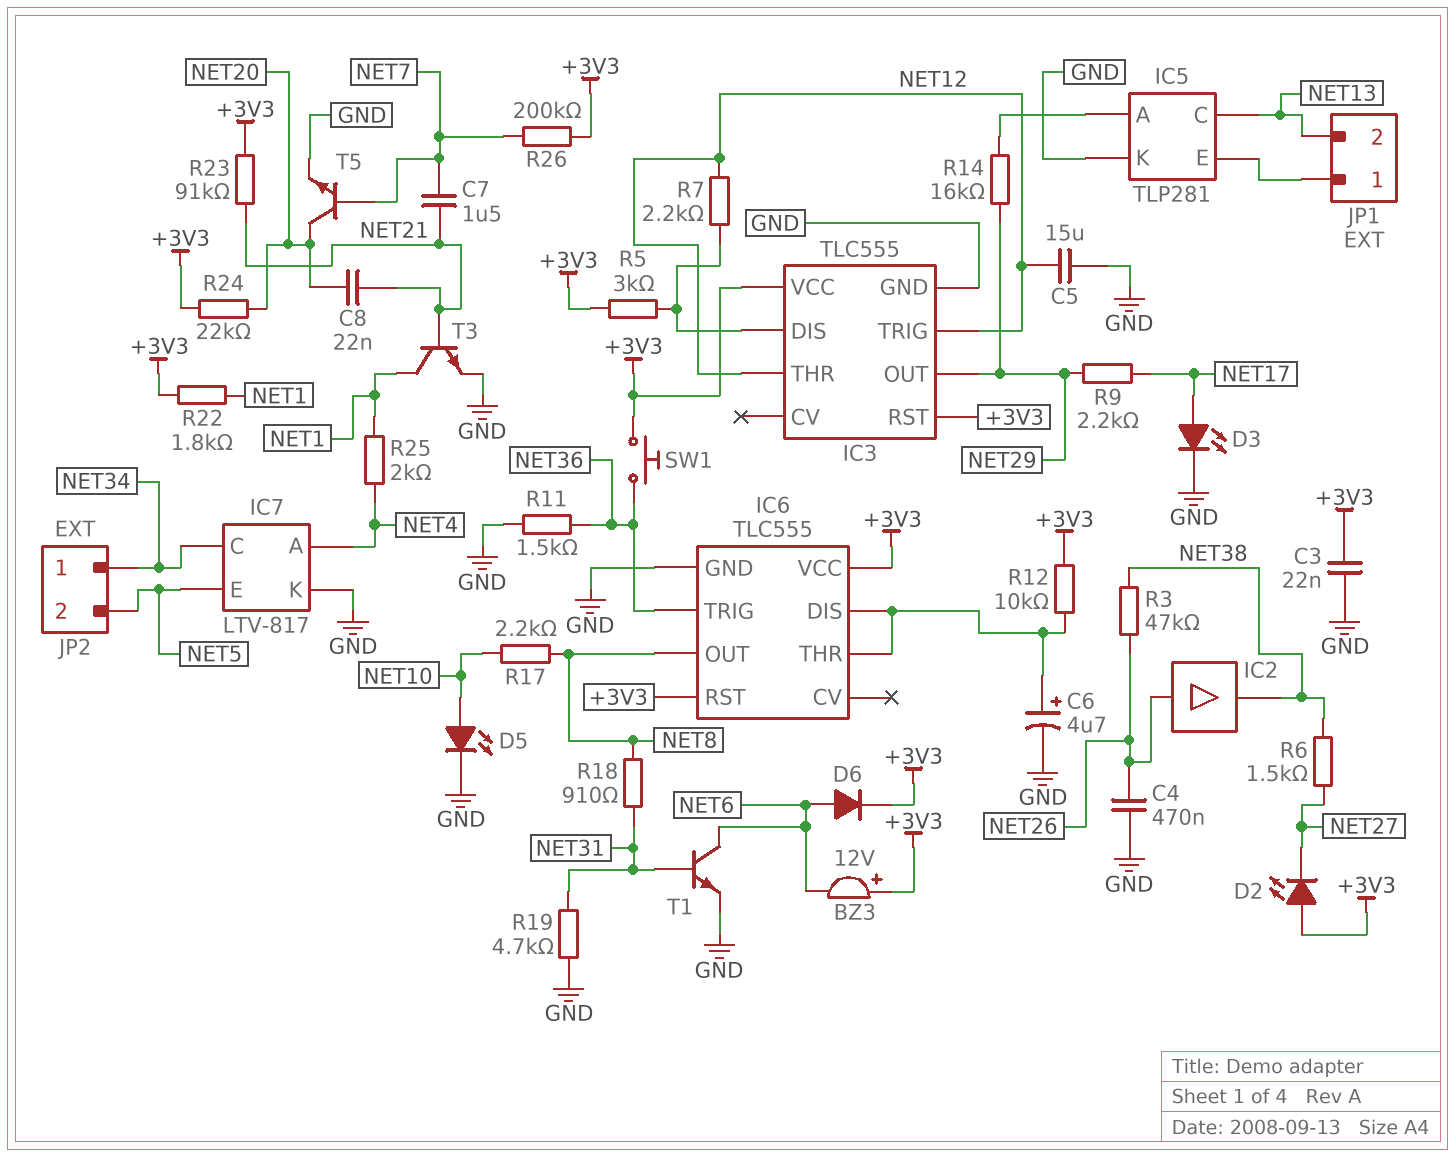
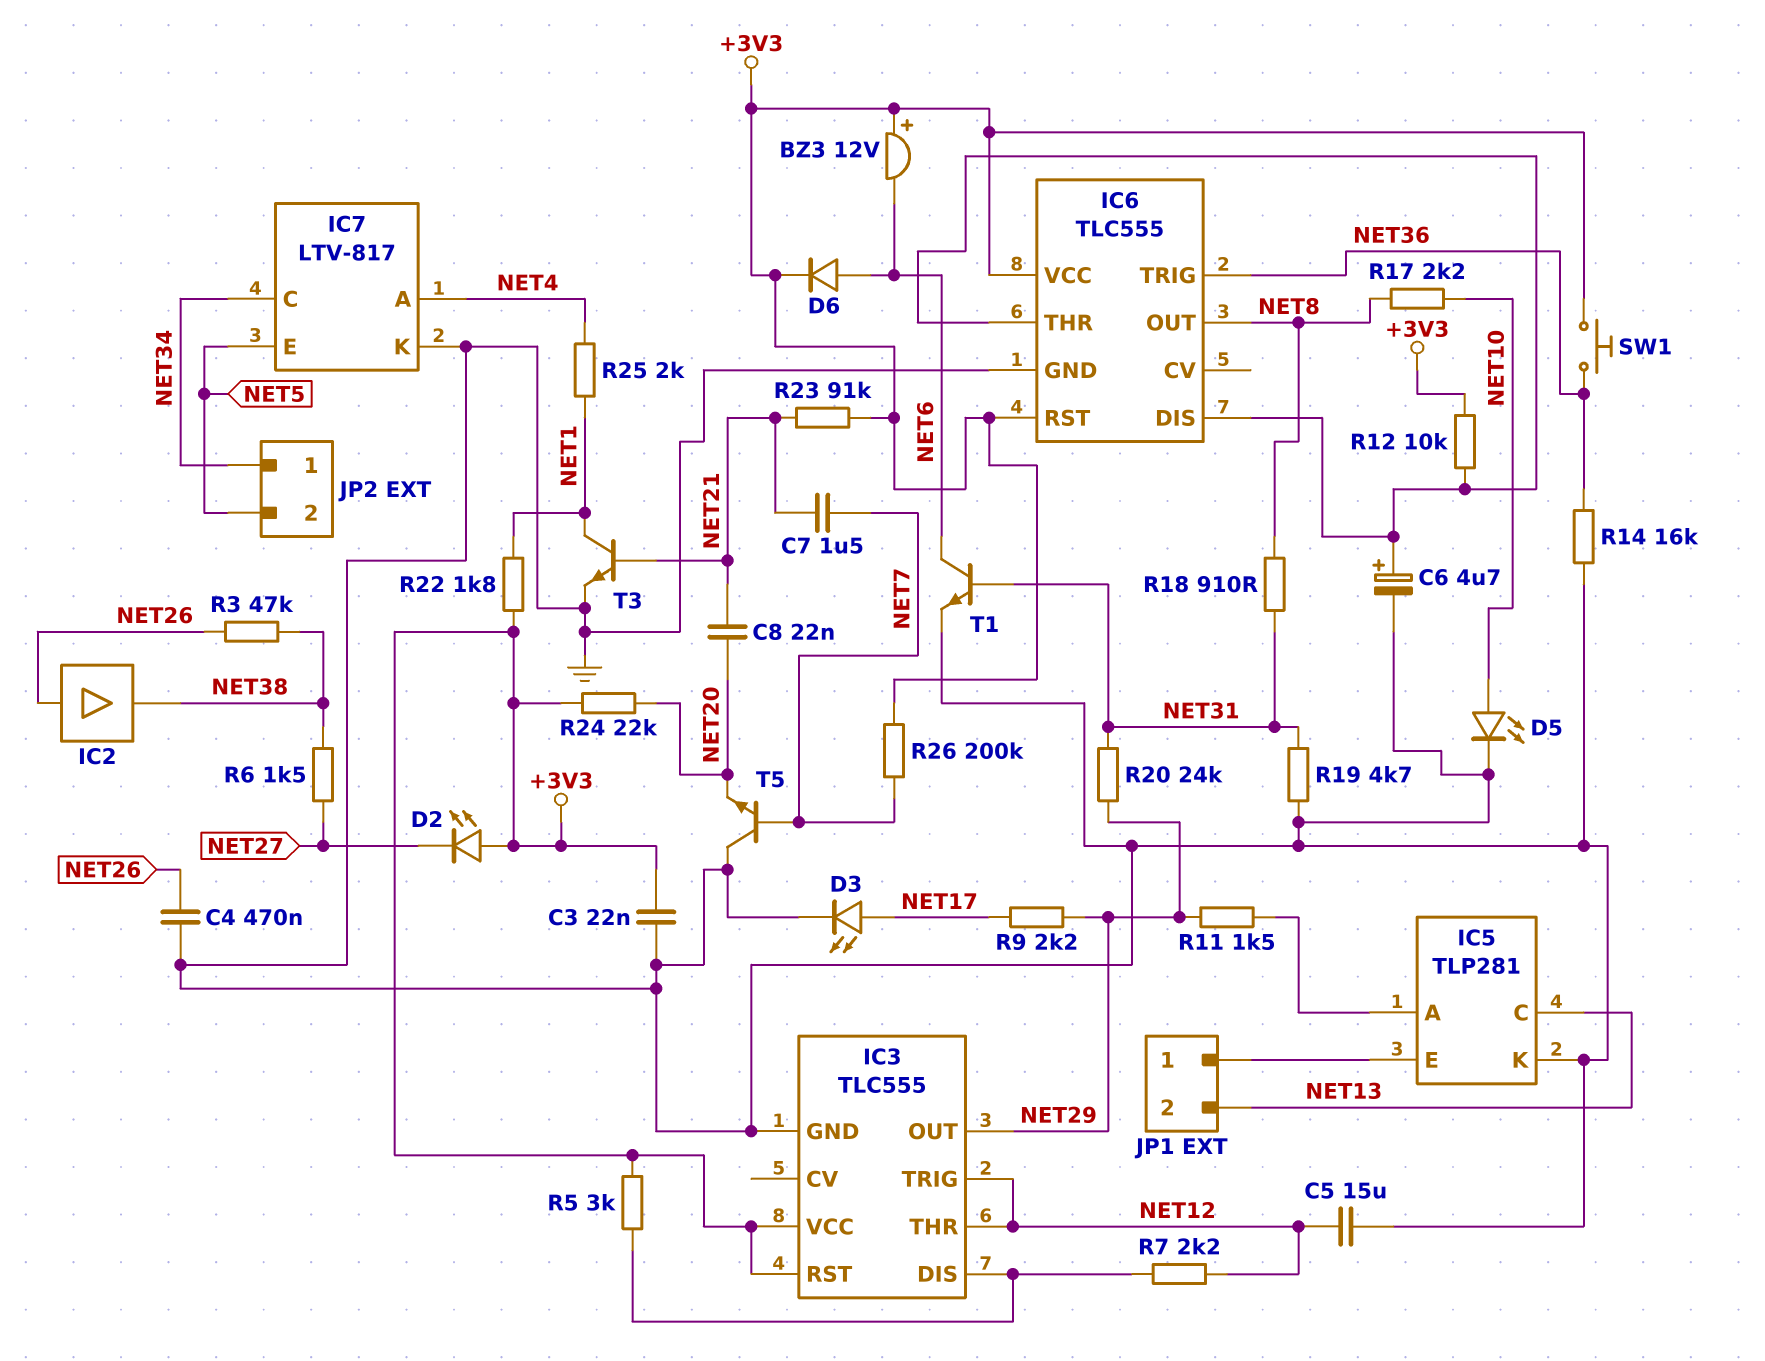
R11: 1.5k (GND, NET36) -> 1.5k (IC5/A, NET29)
R14: 16k (IC5/A, NET29) -> 16k (GND, NET36)
R20: none -> 24k (NET29, NET31)
T5: NPN (B NET7, C NET20, E GND) -> NPN (B NET7, C GND, E NET20)

